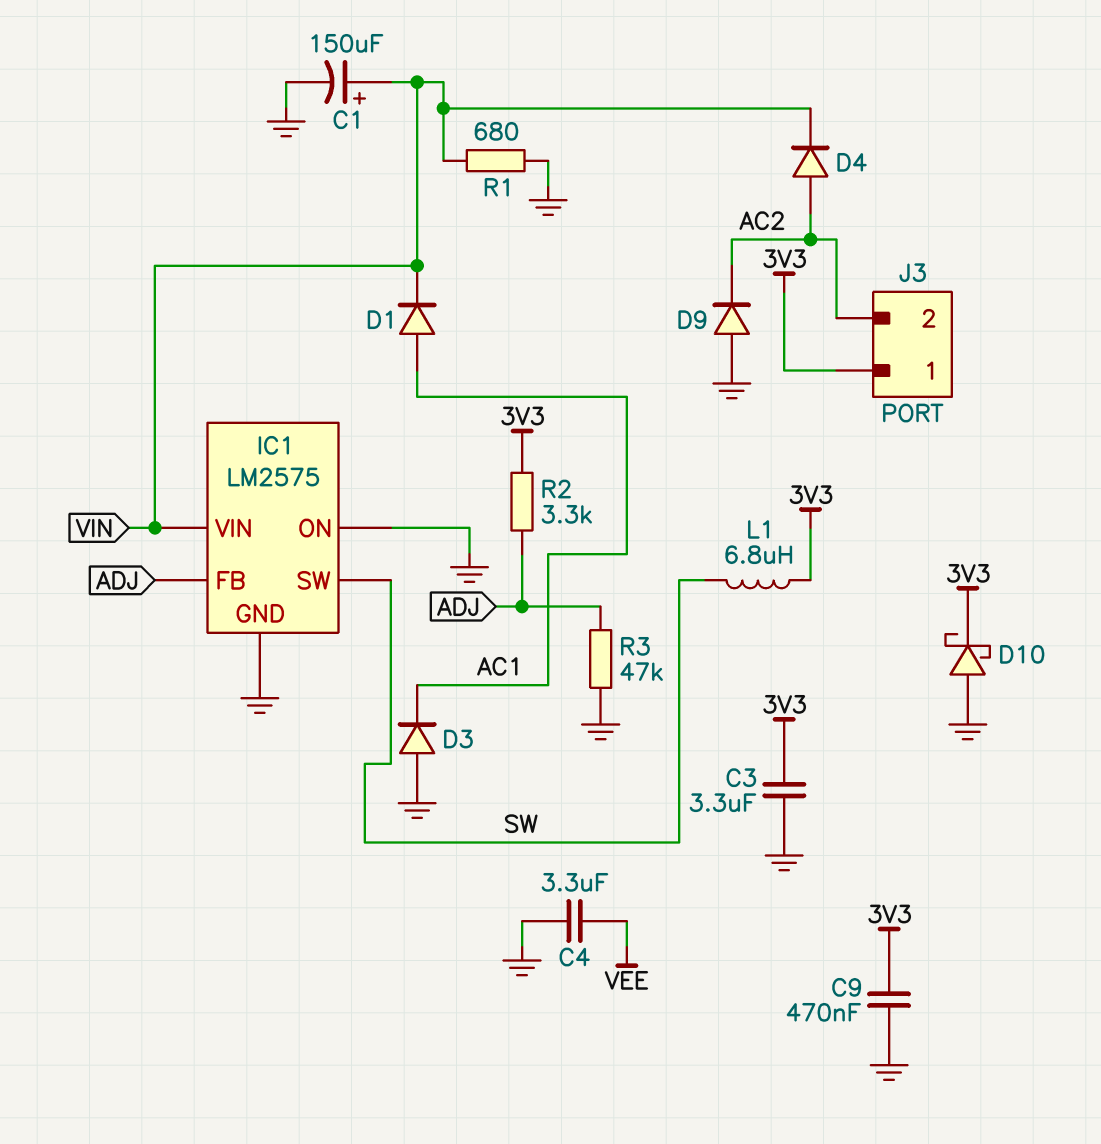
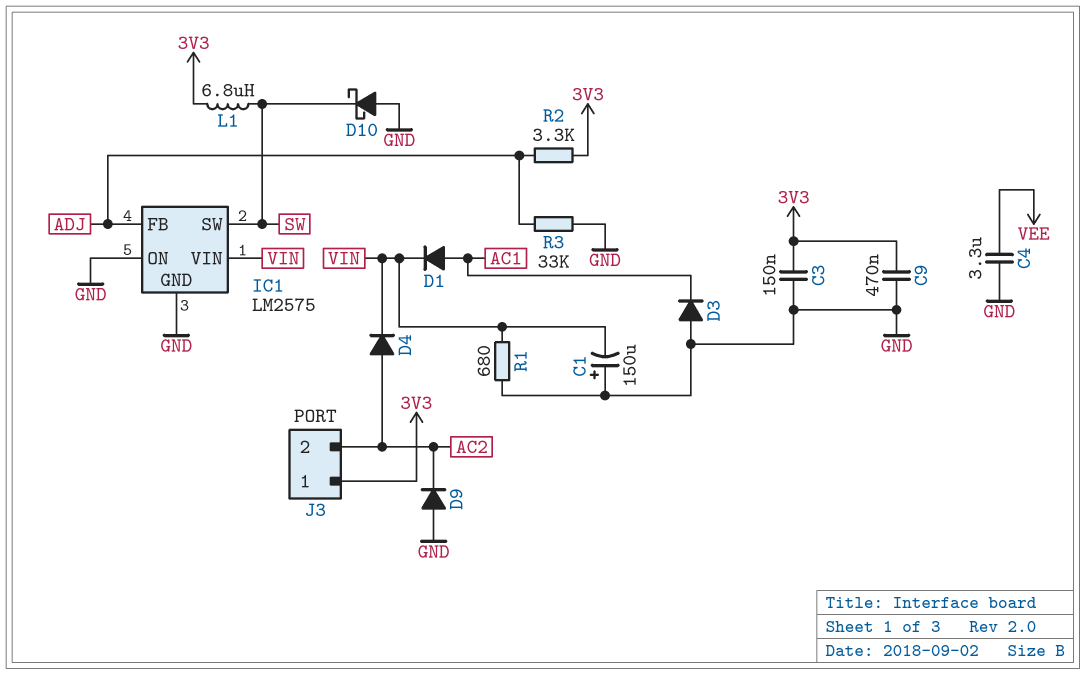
C1: 150uF (plus VIN, minus GND) -> 150uF (plus GND, minus VIN)
C3: 3.3uF (3V3, GND) -> 150nF (3V3, GND)
D10: schottky (A GND, K 3V3) -> schottky (A GND, K SW)
R3: 47k (ADJ, GND) -> 33k (ADJ, GND)

